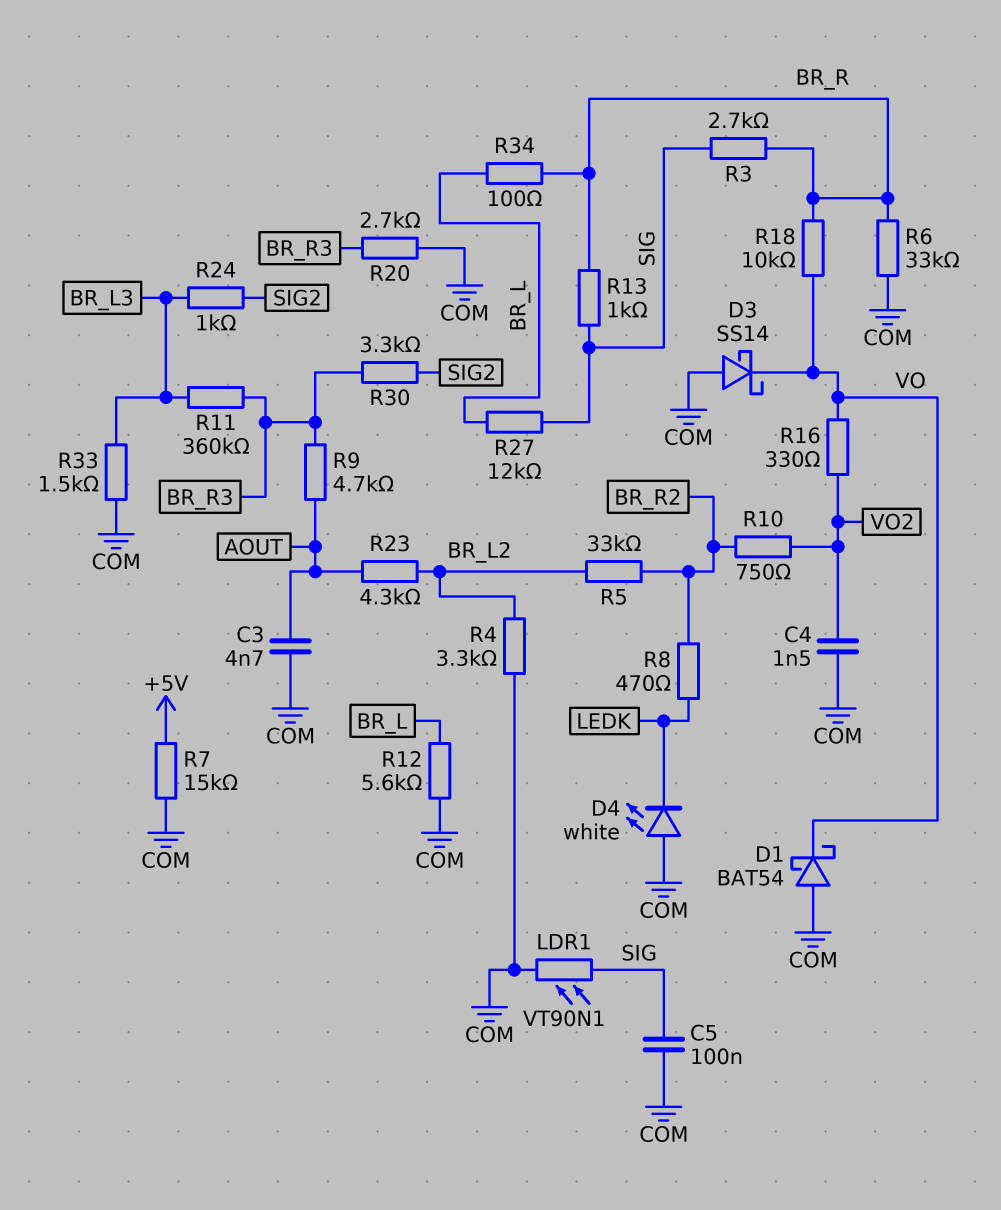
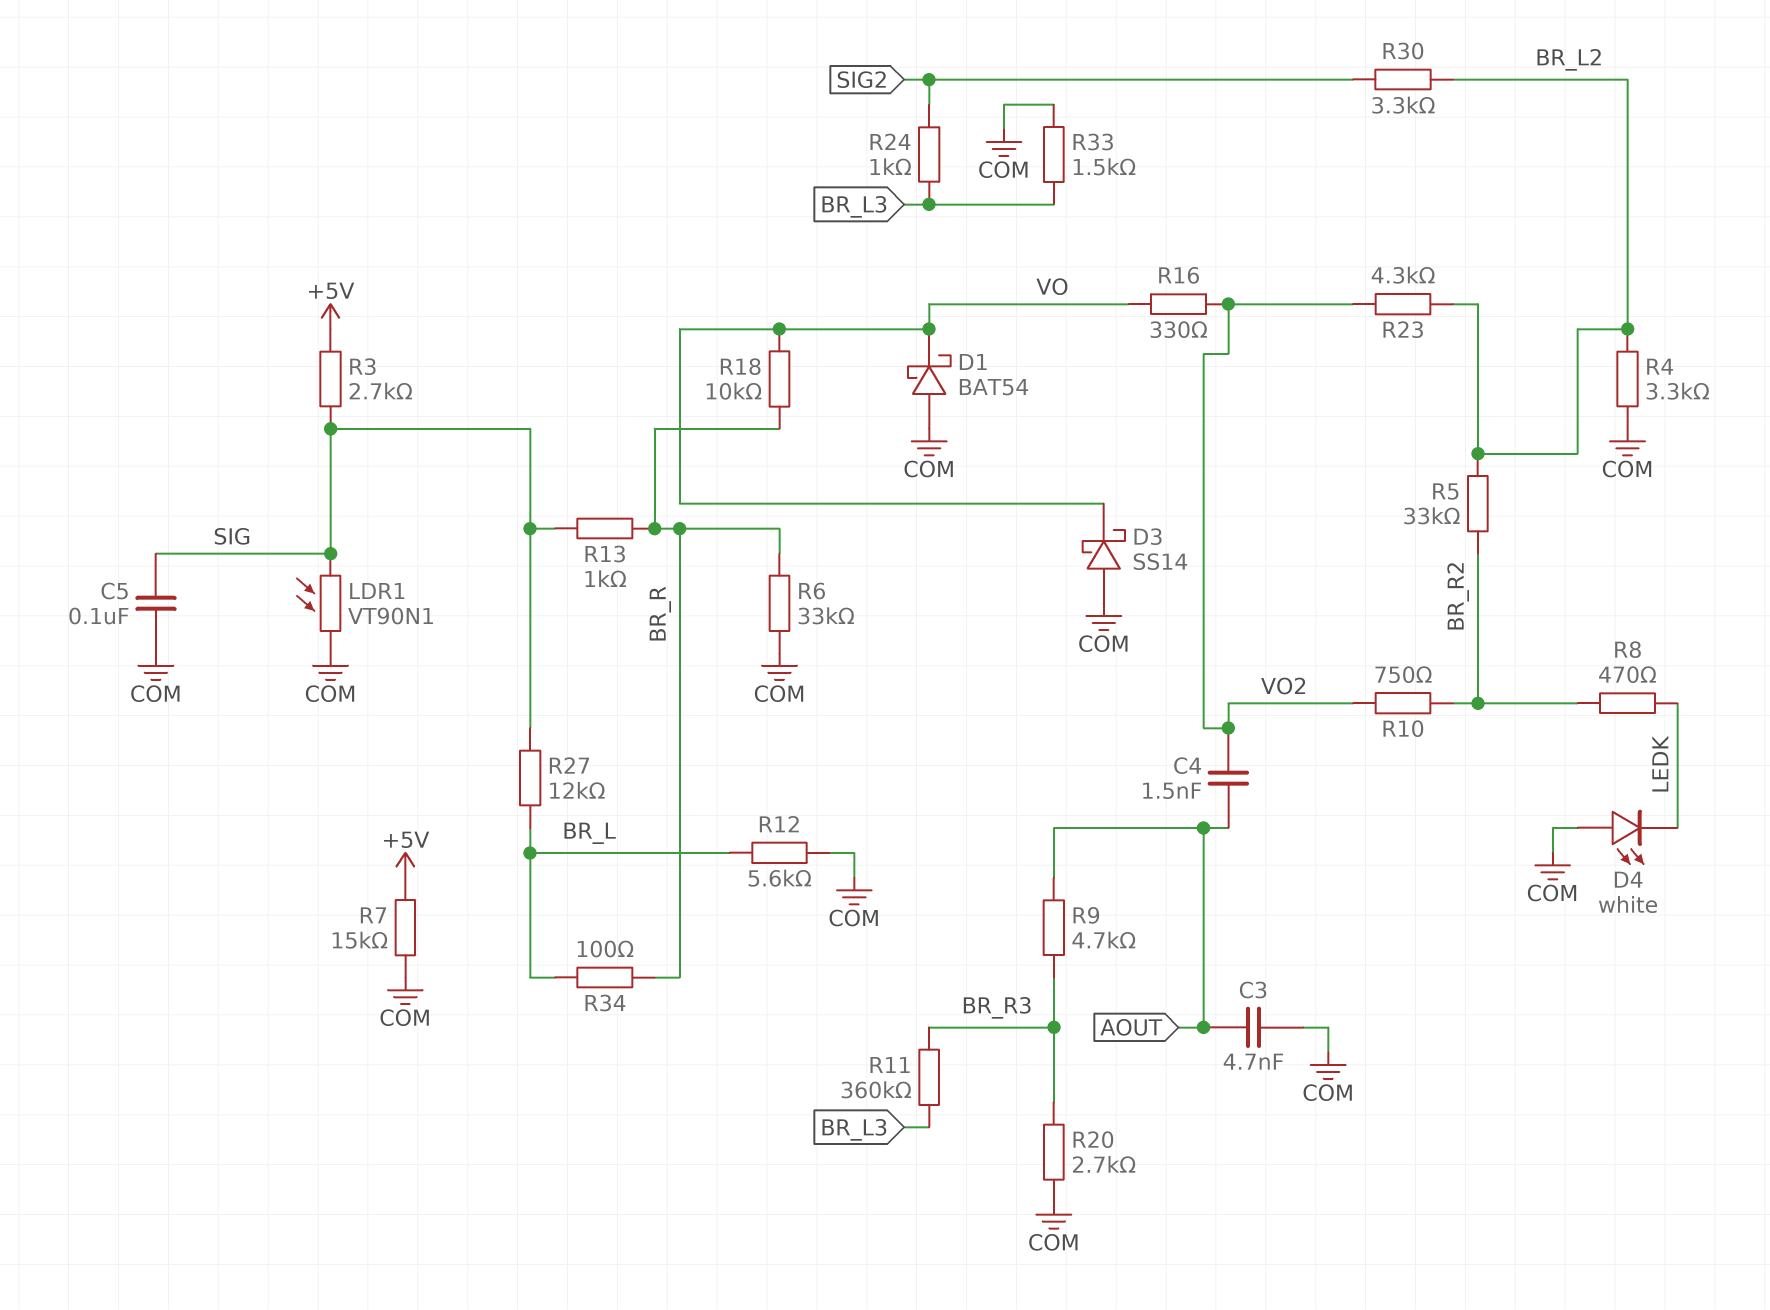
C4: 1.5nF (COM, VO2) -> 1.5nF (AOUT, VO2)
R3: 2.7k (BR_R, SIG) -> 2.7k (+5V, SIG)
R23: 4.3k (AOUT, BR_L2) -> 4.3k (BR_L2, VO2)
R30: 3.3k (BR_R3, SIG2) -> 3.3k (BR_L2, SIG2)

